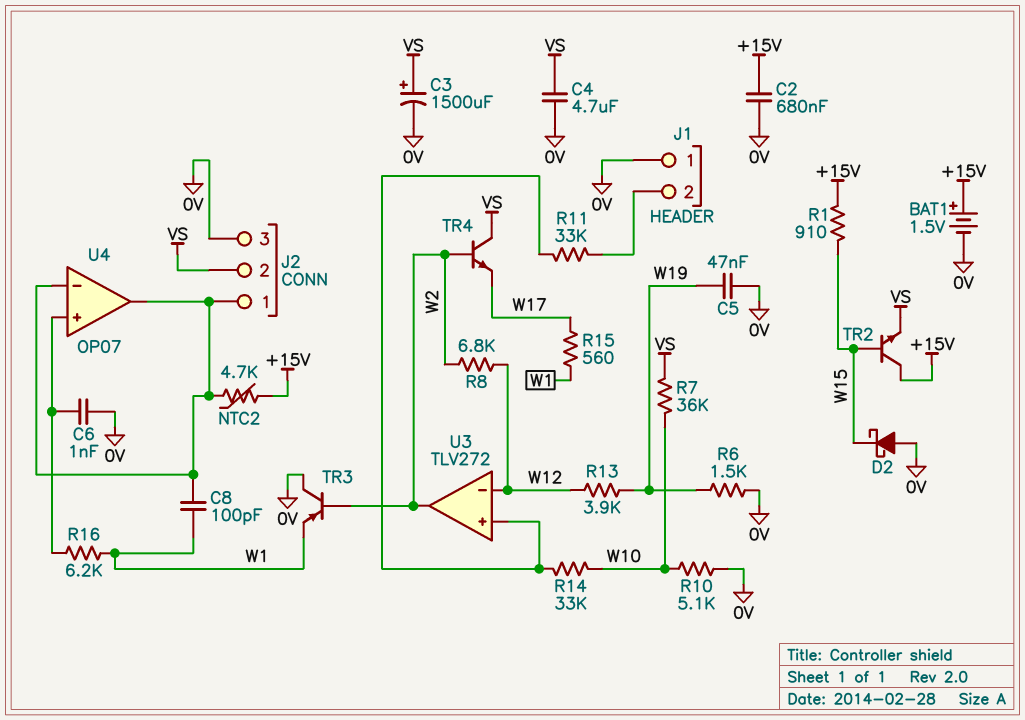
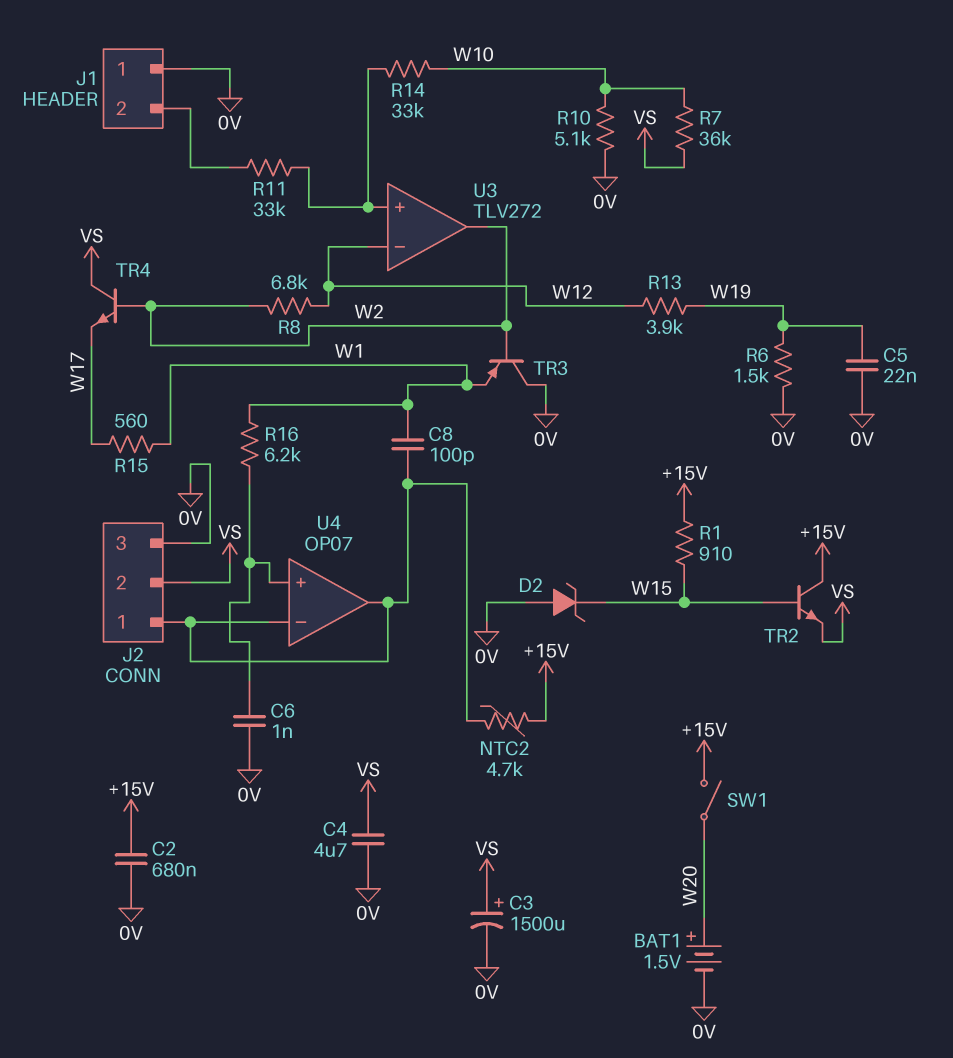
BAT1: 1.5V (plus +15V, minus 0V) -> 1.5V (plus W20, minus 0V)
C5: 47nF (0V, W19) -> 22nF (0V, W19)
D2: schottky (A 0V, K W15) -> zener (A 0V, K W15)
SW1: none -> switch (+15V, W20)

